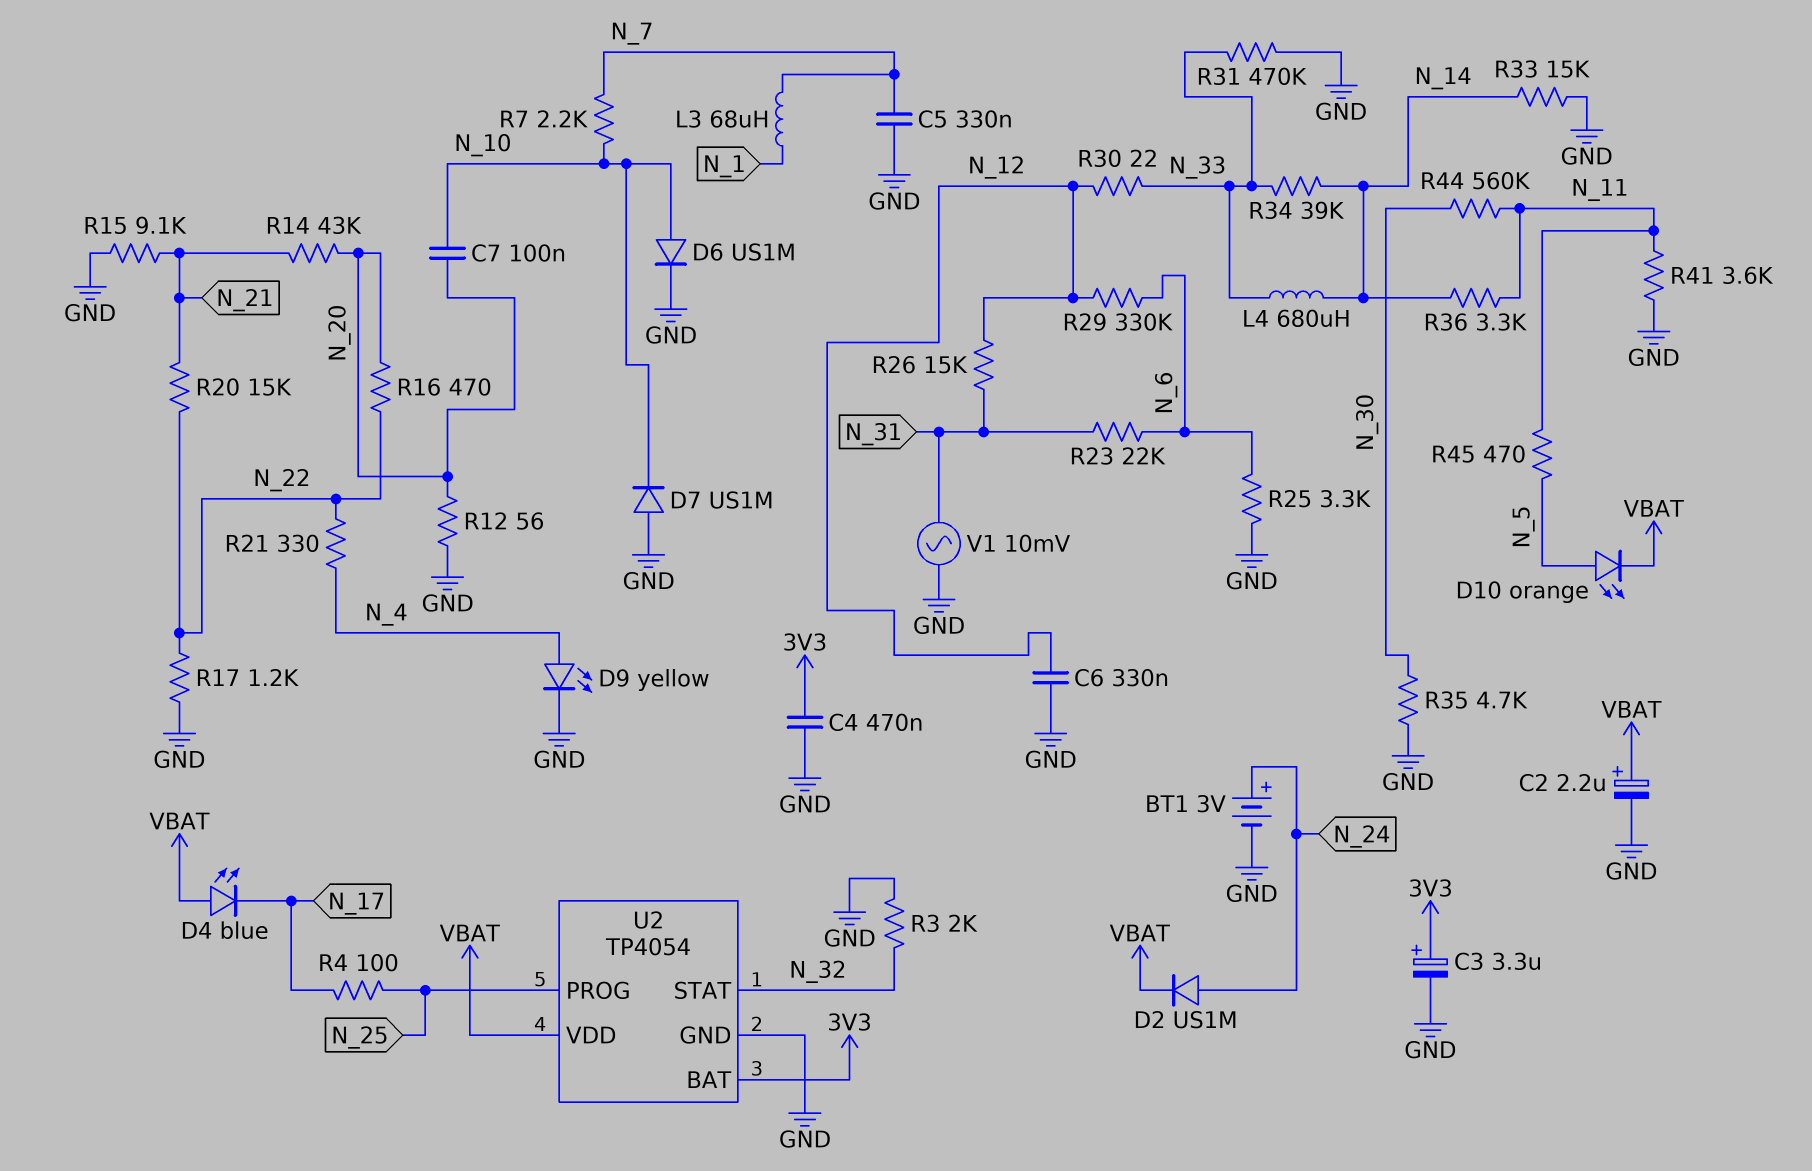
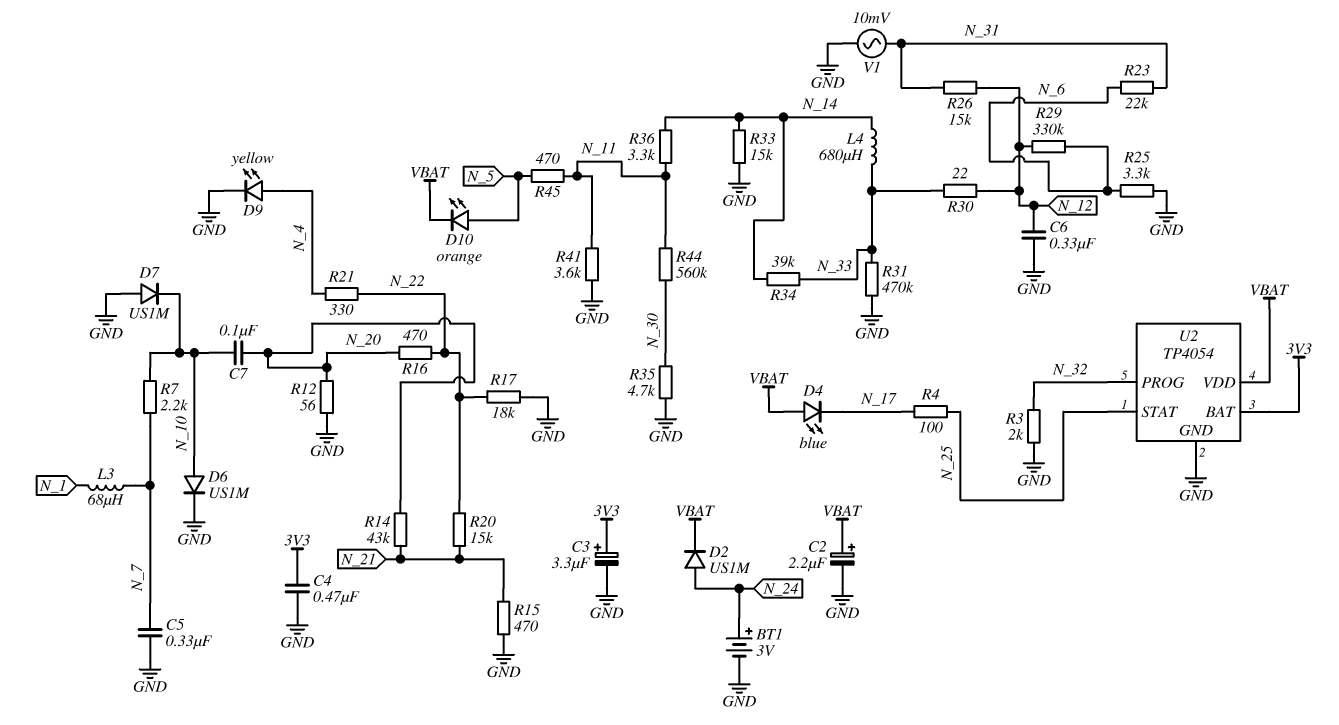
R15: 9.1k (GND, N_21) -> 470 (GND, N_21)
R17: 1.2k (GND, N_22) -> 18k (GND, N_22)
U2 pin PROG: N_25 -> N_32
U2 pin STAT: N_32 -> N_25

